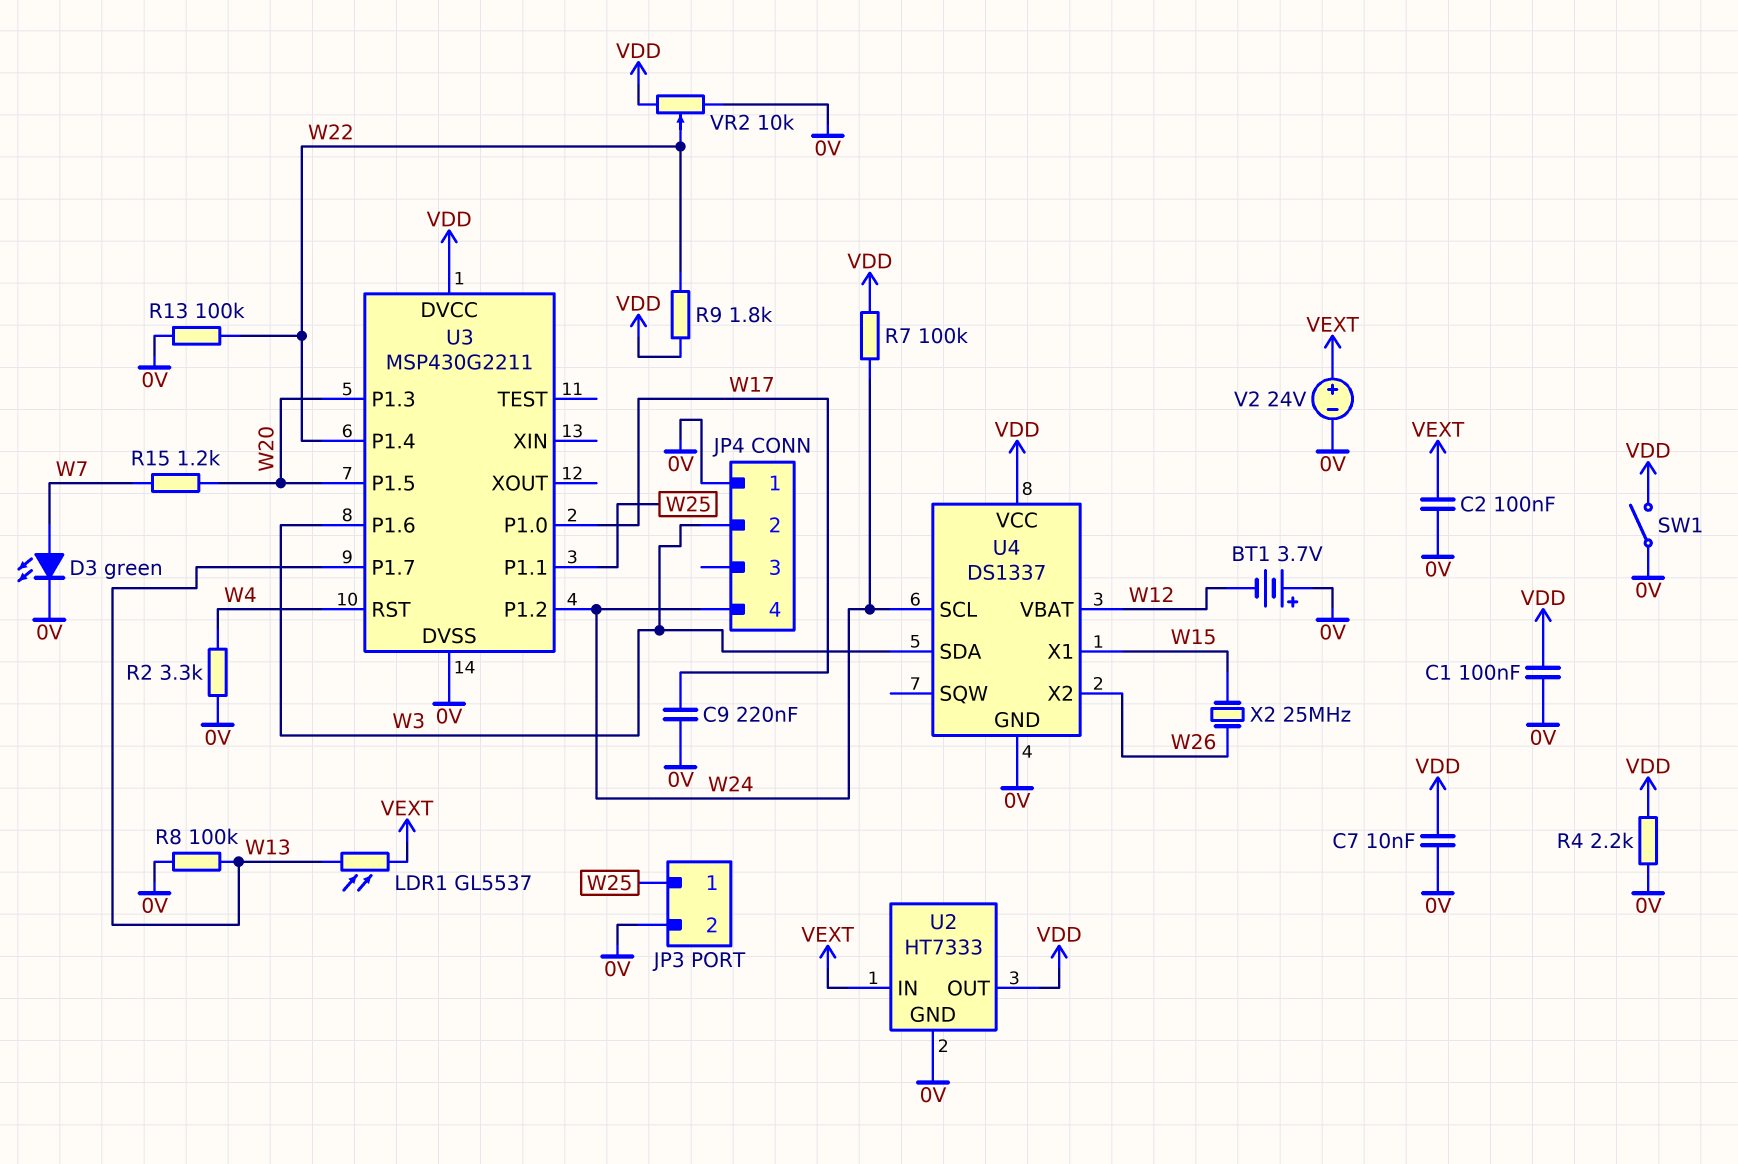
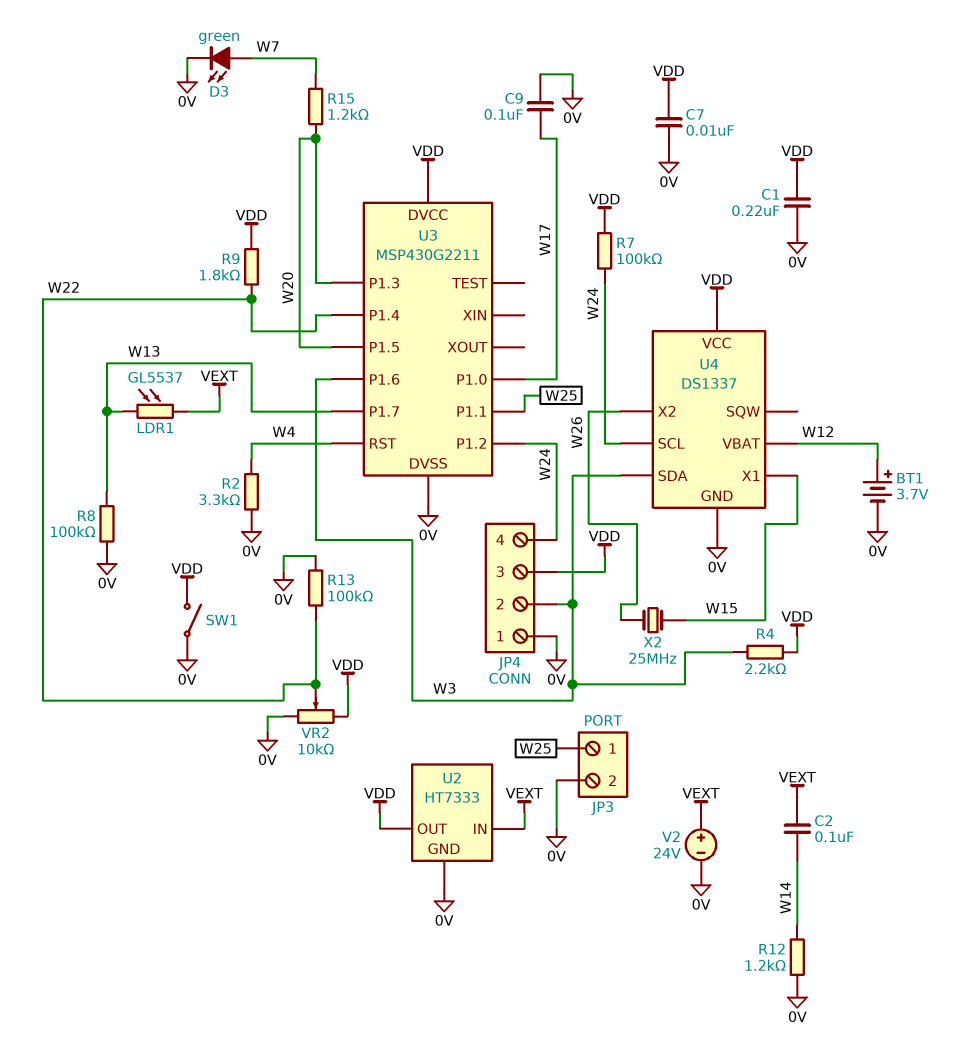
BT1: 3.7V (plus 0V, minus W12) -> 3.7V (plus W12, minus 0V)
C1: 100nF (0V, VDD) -> 220nF (0V, VDD)
C2: 100nF (0V, VEXT) -> 100nF (VEXT, W14)
C9: 220nF (0V, W17) -> 100nF (0V, W17)
JP4 pin 3: none -> VDD
R4: 2.2k (0V, VDD) -> 2.2k (VDD, W3)
R12: none -> 1.2k (0V, W14)

